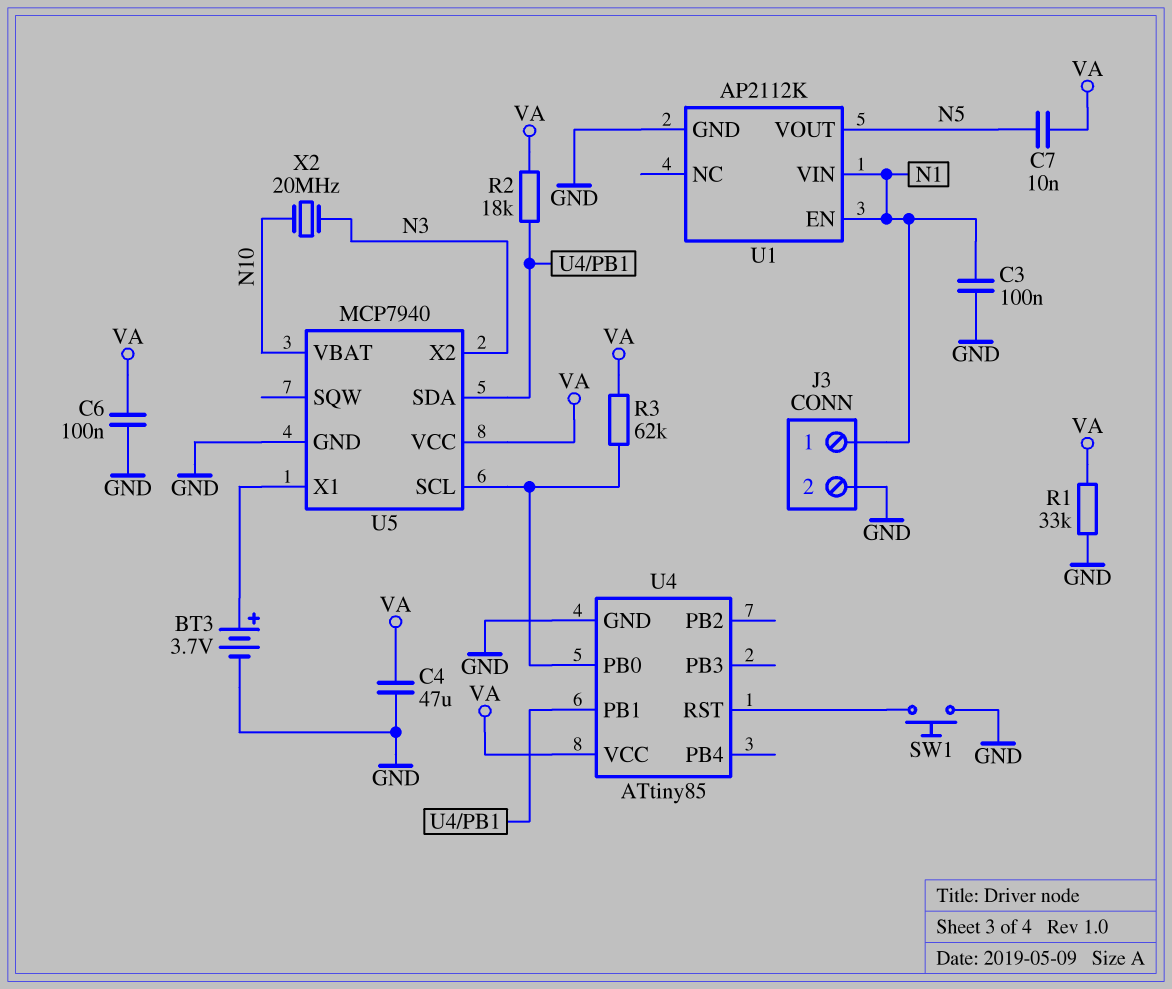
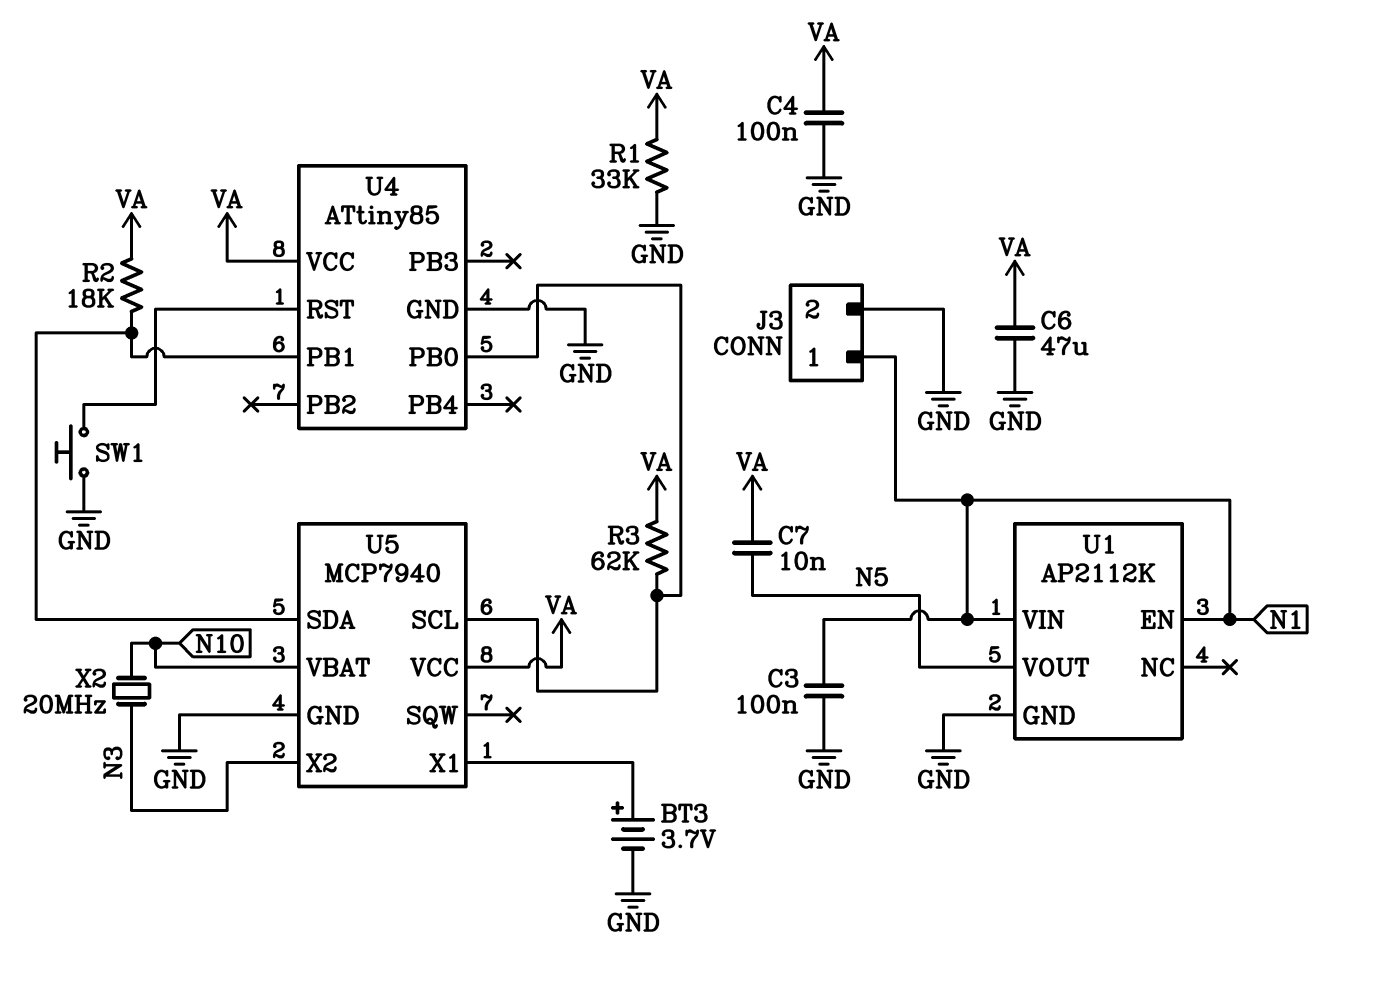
C4: 47uF (GND, VA) -> 100nF (GND, VA)
C6: 100nF (GND, VA) -> 47uF (GND, VA)

